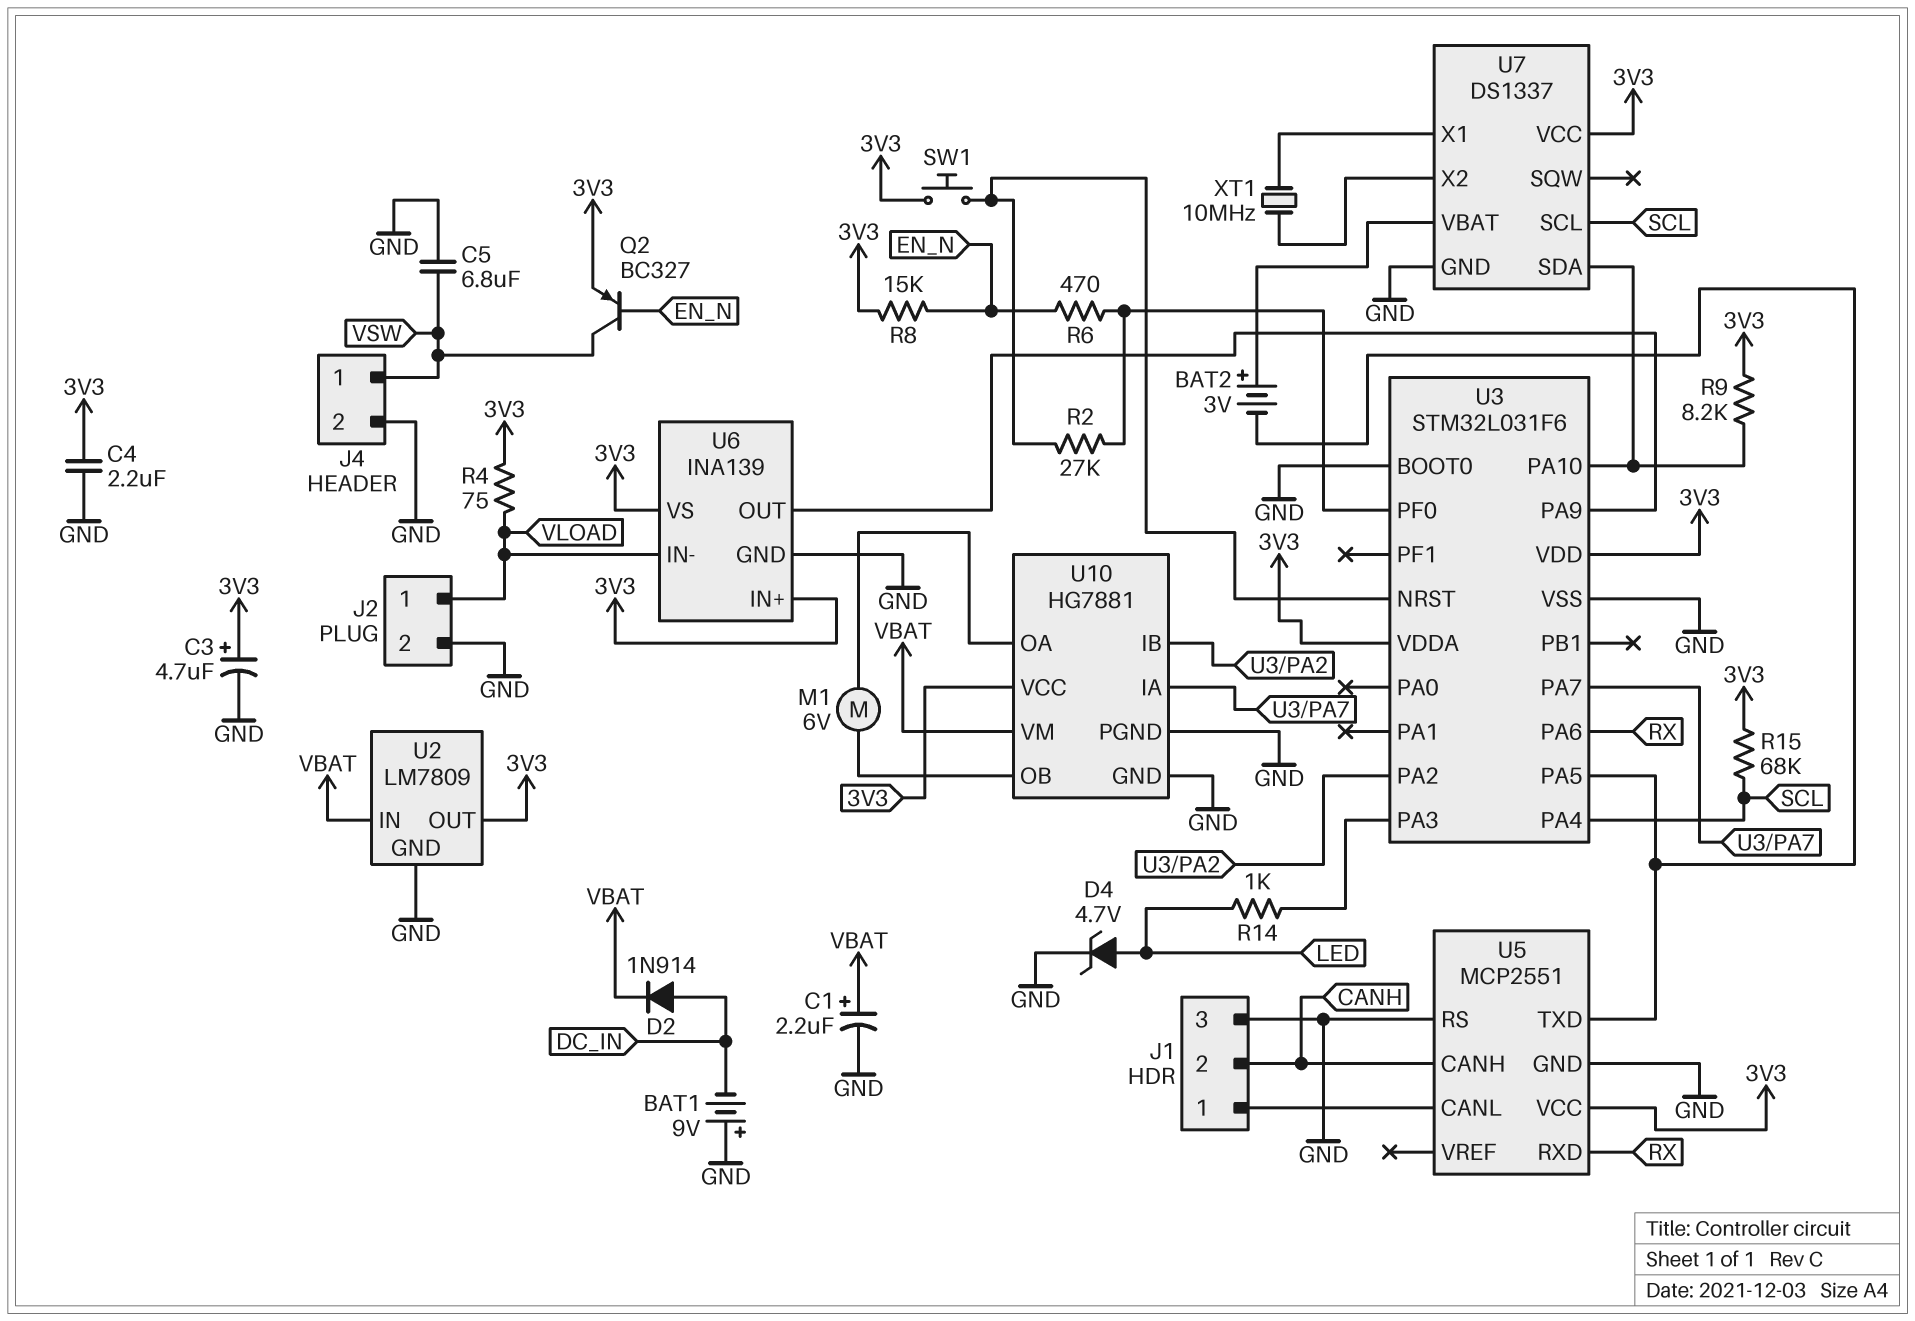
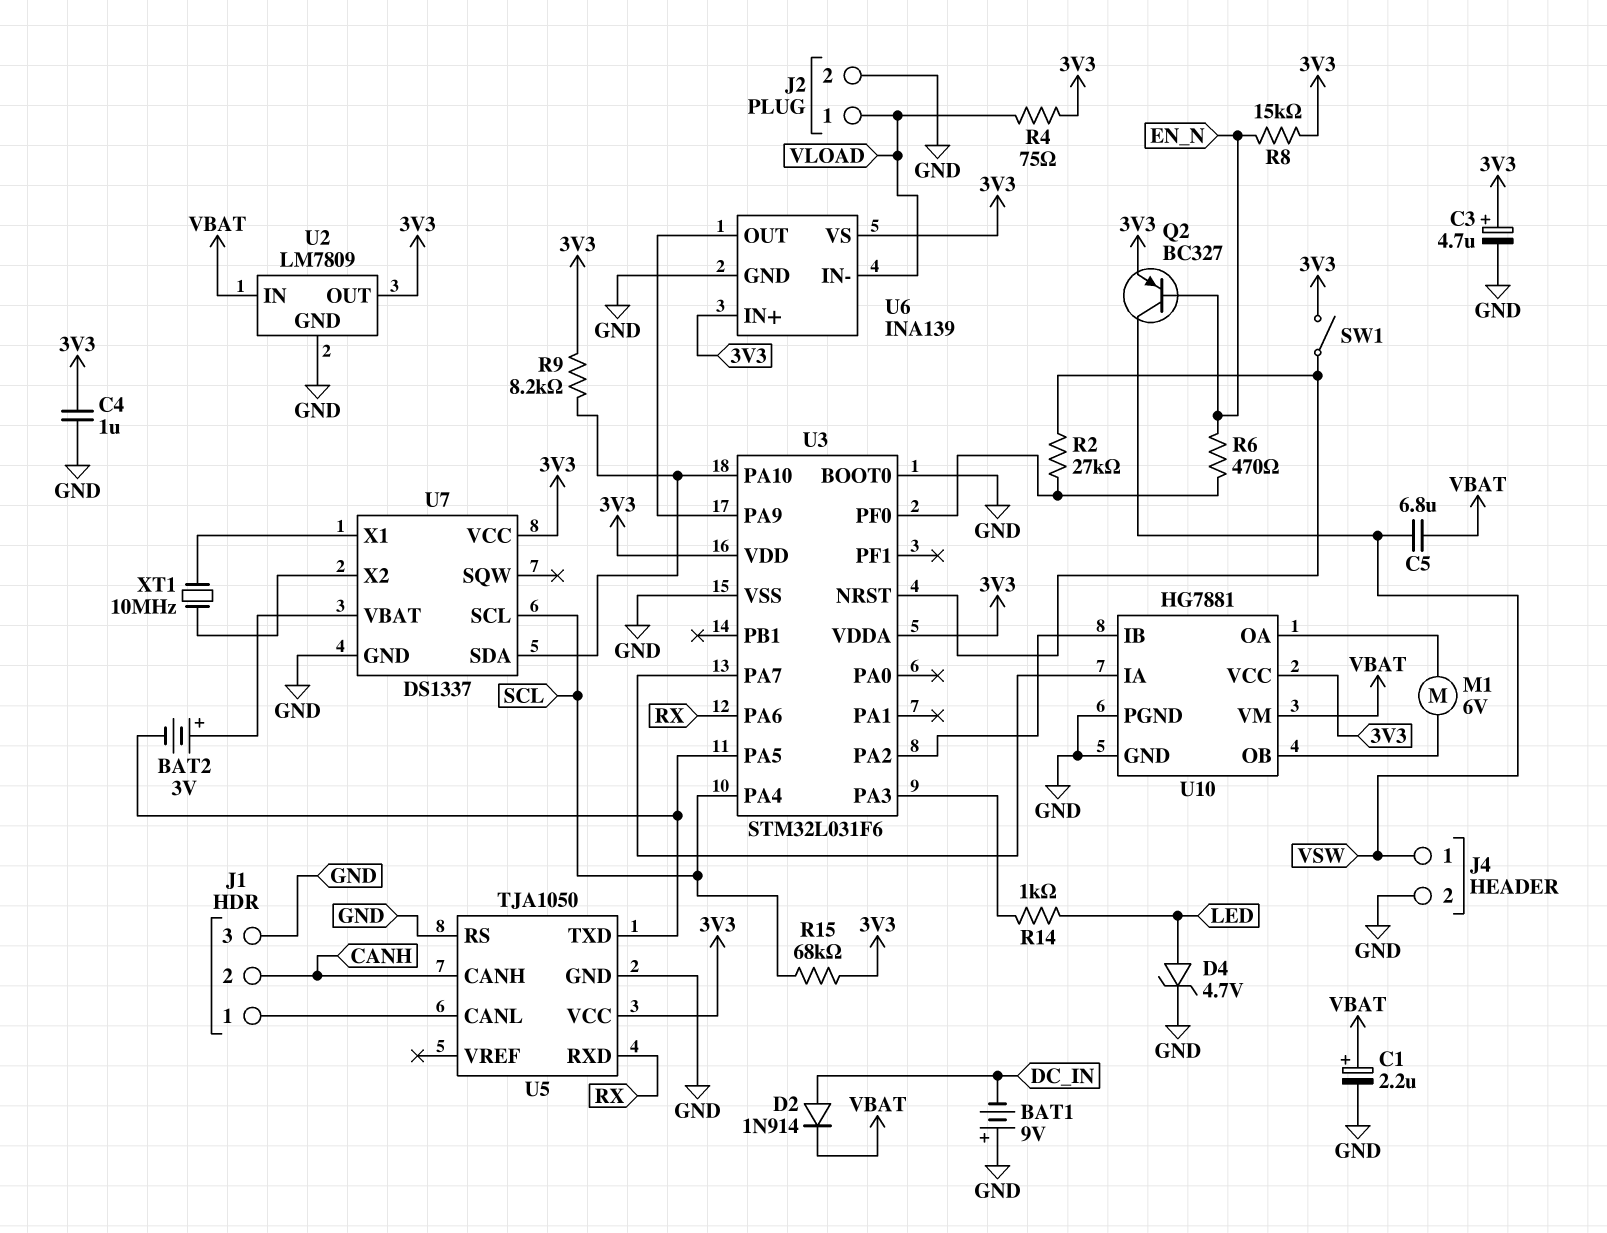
C4: 2.2uF (3V3, GND) -> 1uF (3V3, GND)
C5: 6.8uF (GND, VSW) -> 6.8uF (VBAT, VSW)
SW1: button (3V3, U3/NRST) -> switch (3V3, U3/NRST)
U5: MCP2551 -> TJA1050

